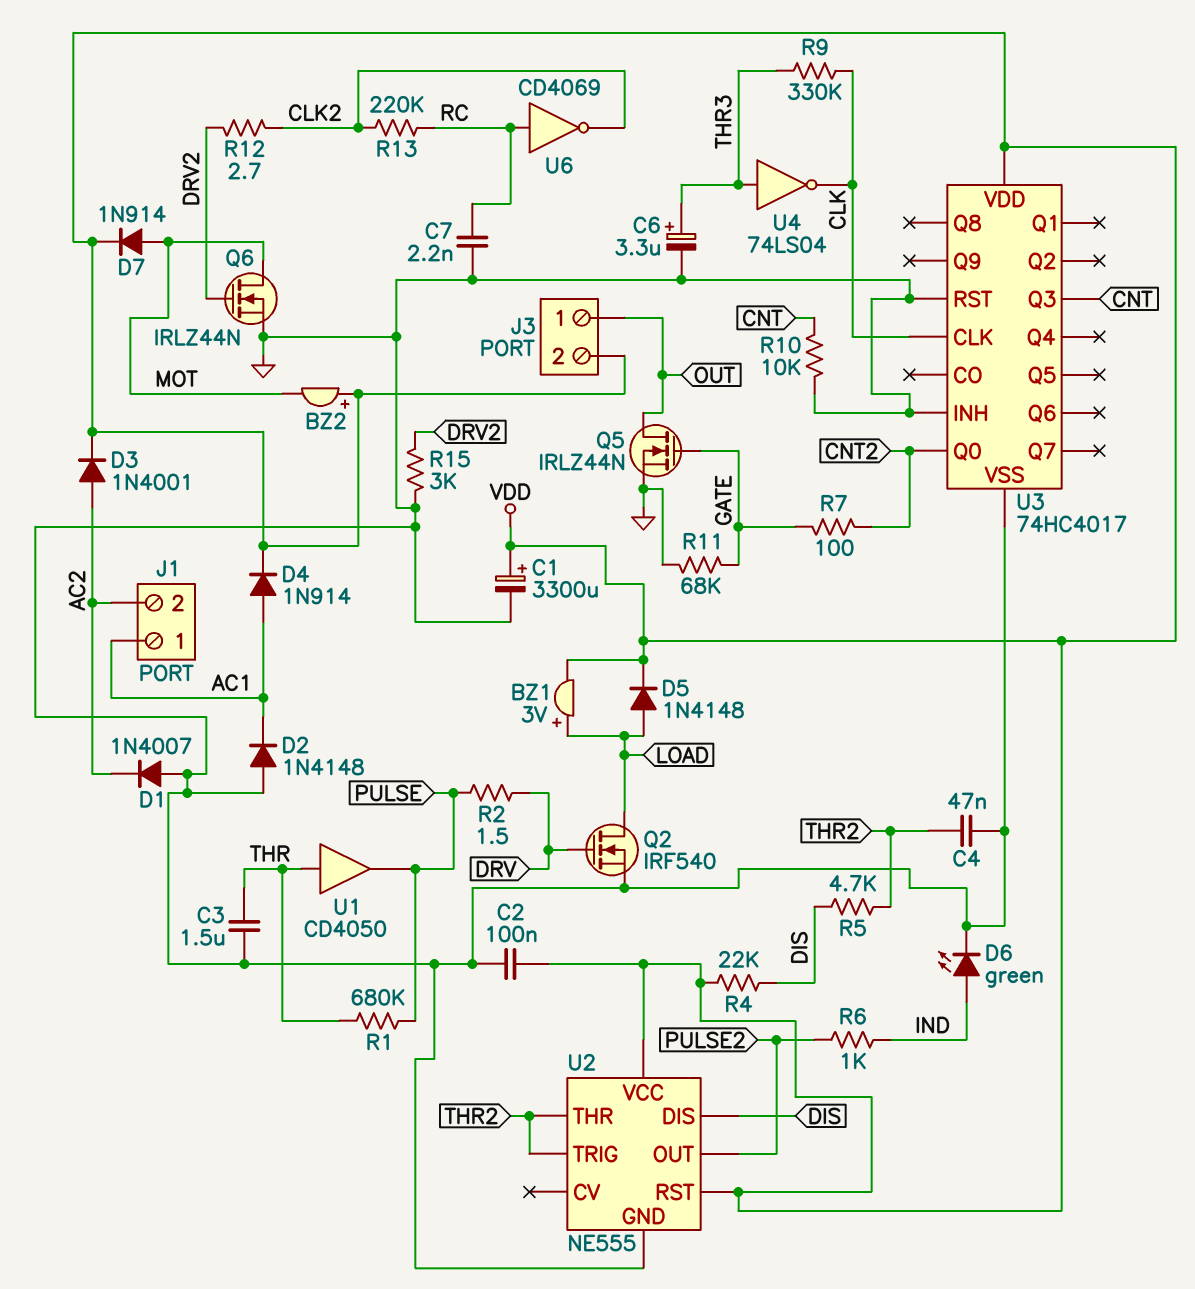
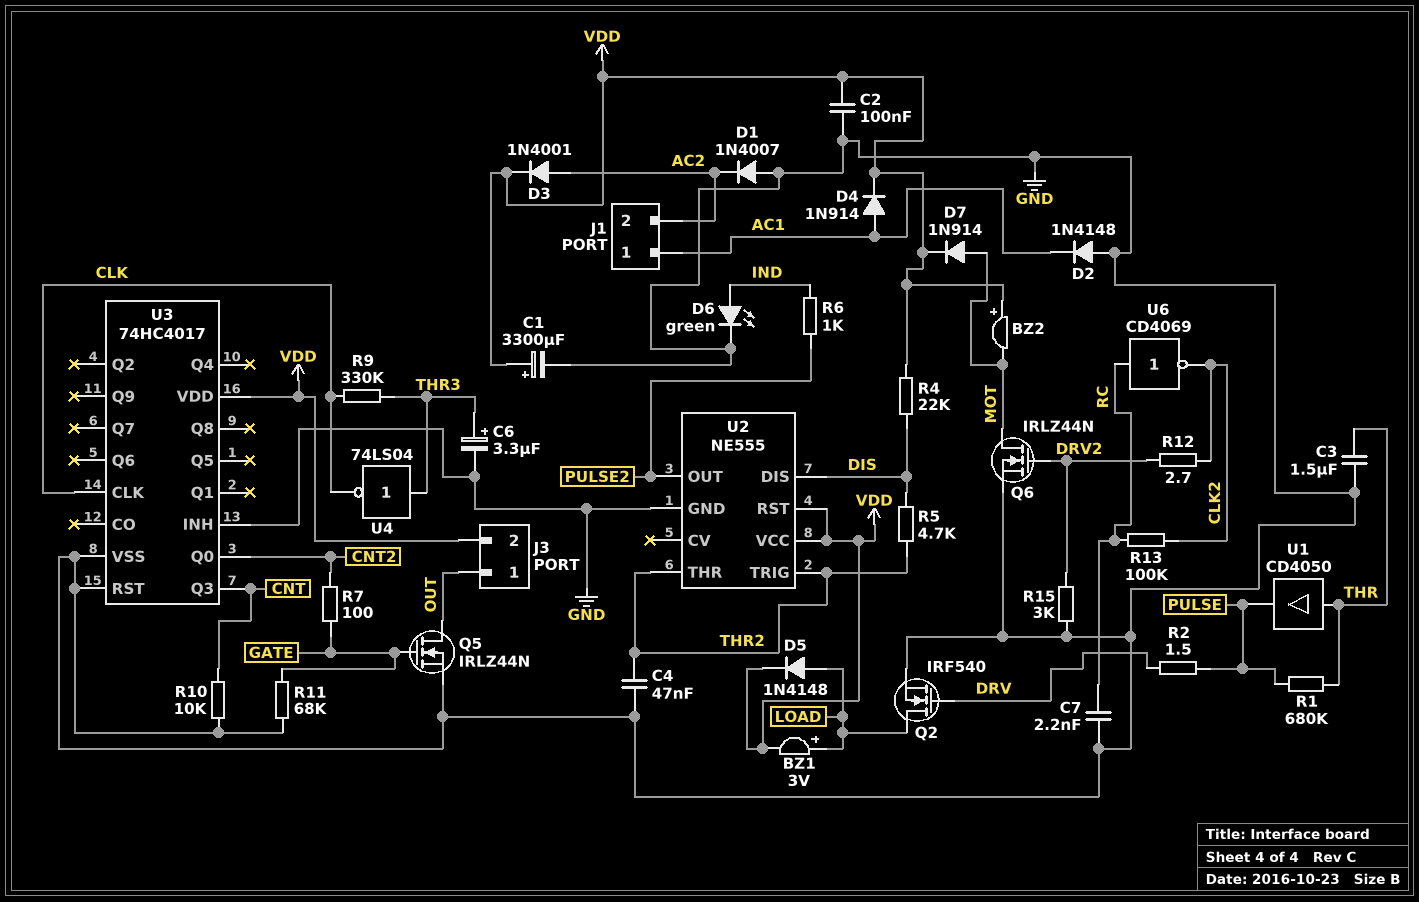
R13: 220k (CLK2, RC) -> 100k (CLK2, RC)

